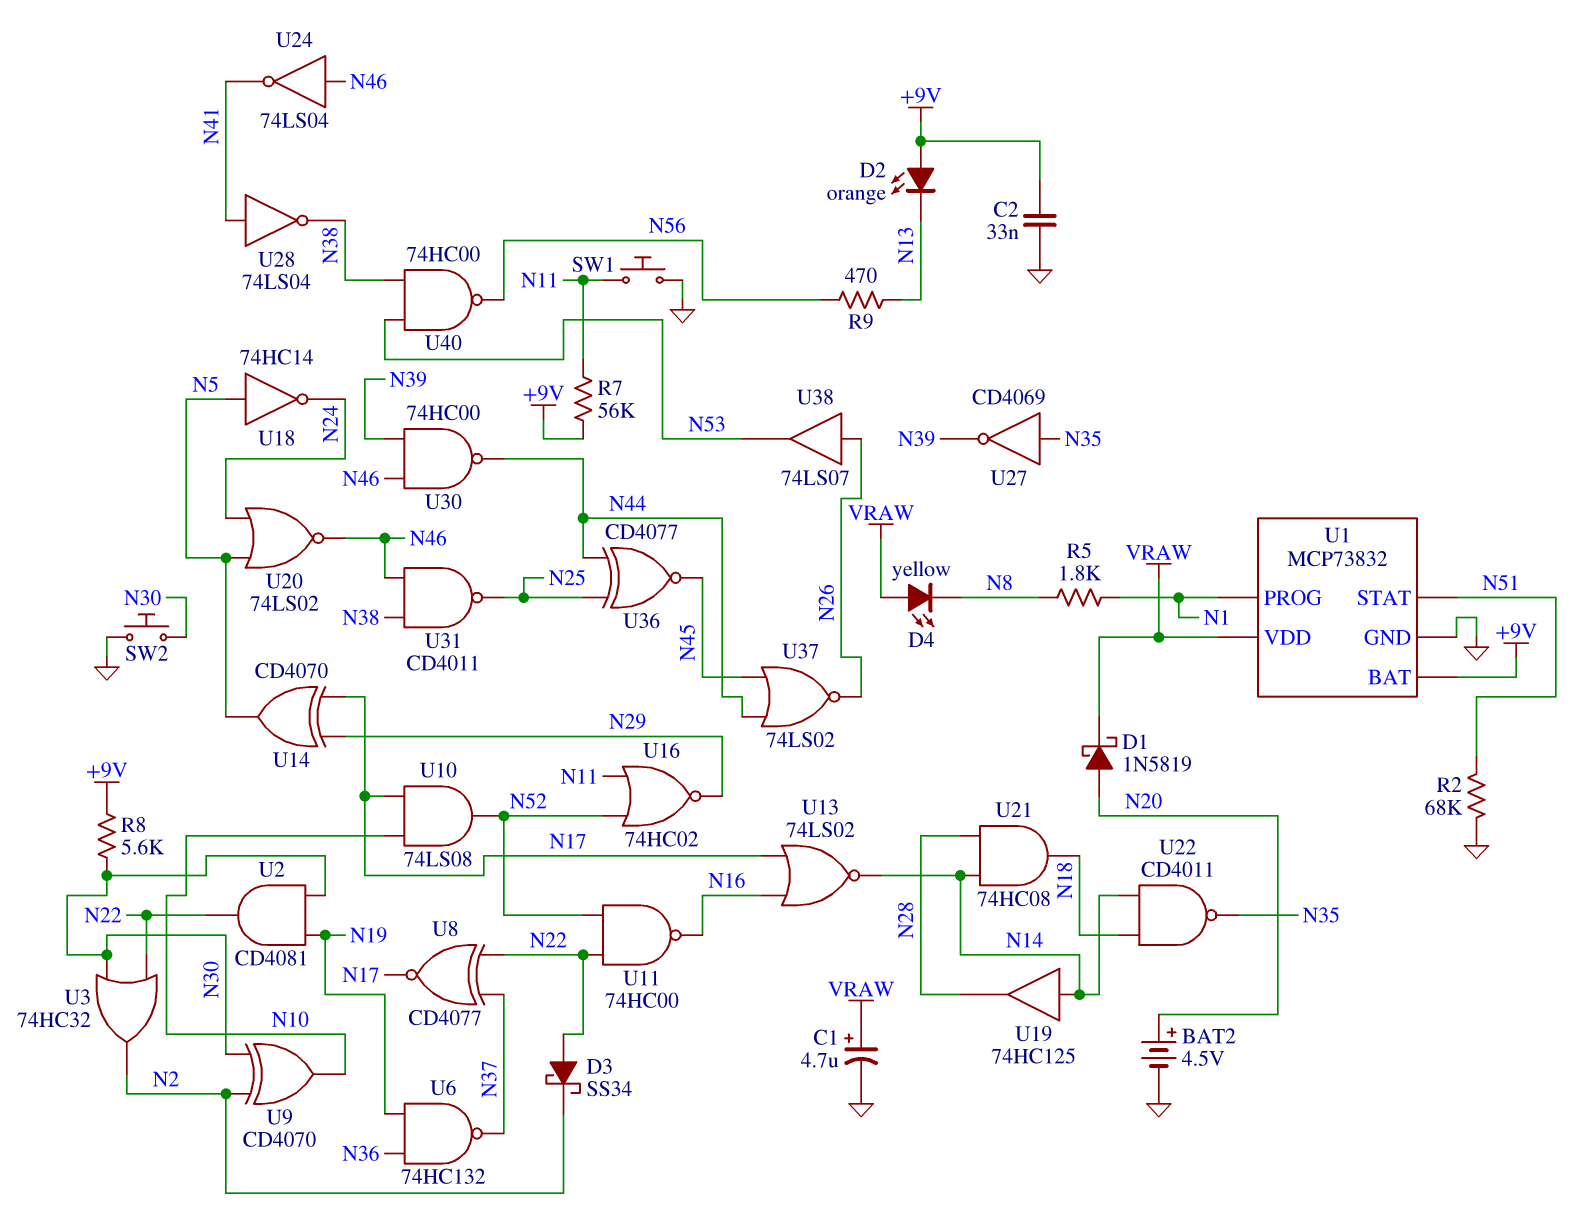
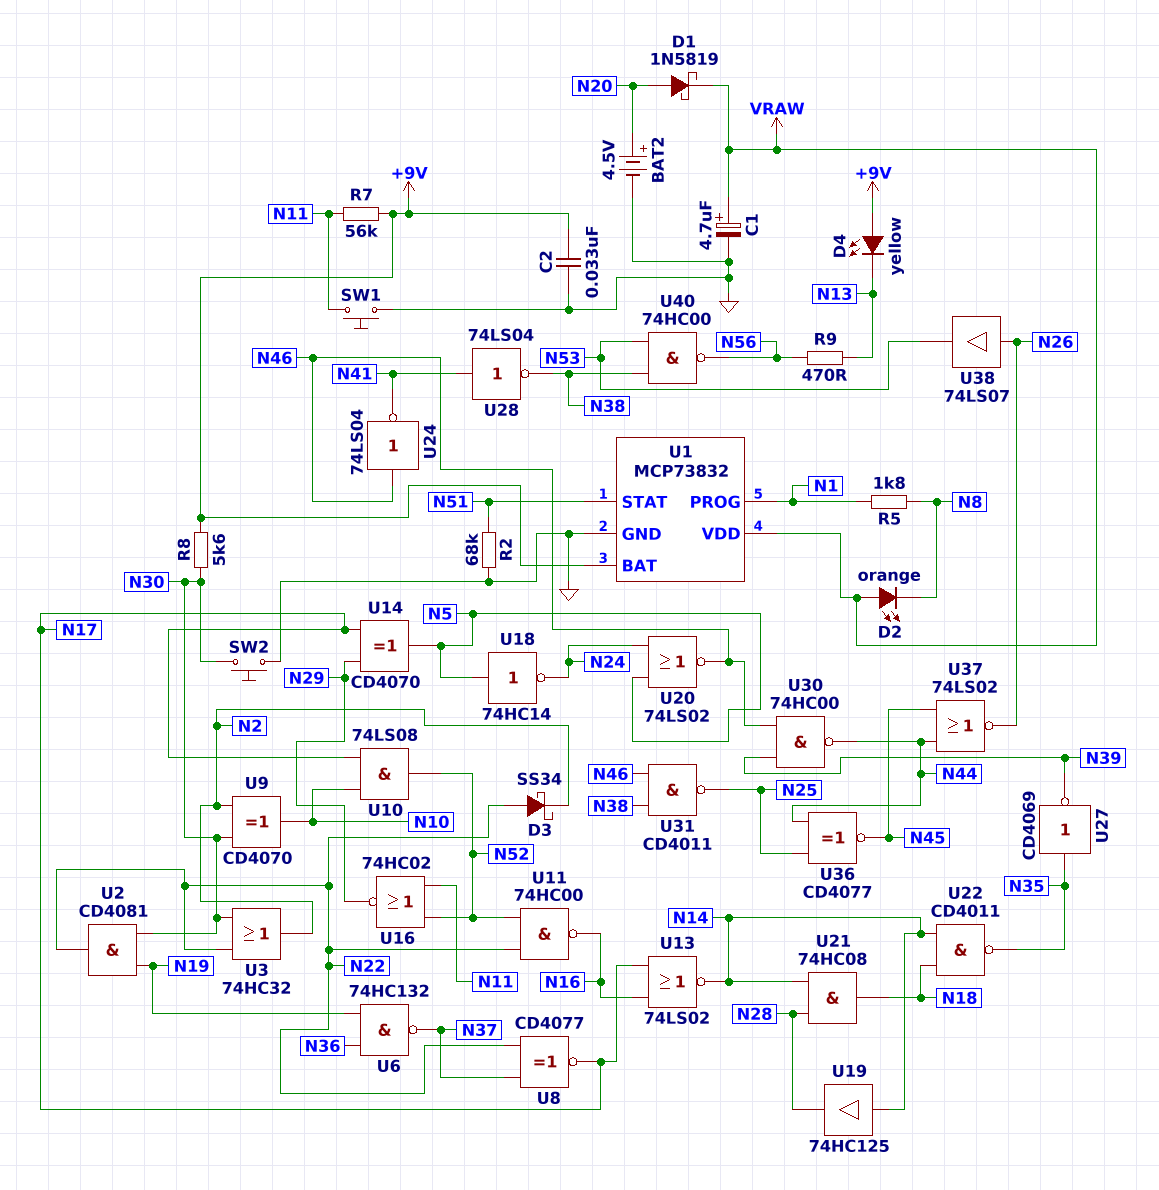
D2: LED orange (A +9V, K N13) -> LED orange (A VRAW, K N8)
D4: LED yellow (A VRAW, K N8) -> LED yellow (A +9V, K N13)

